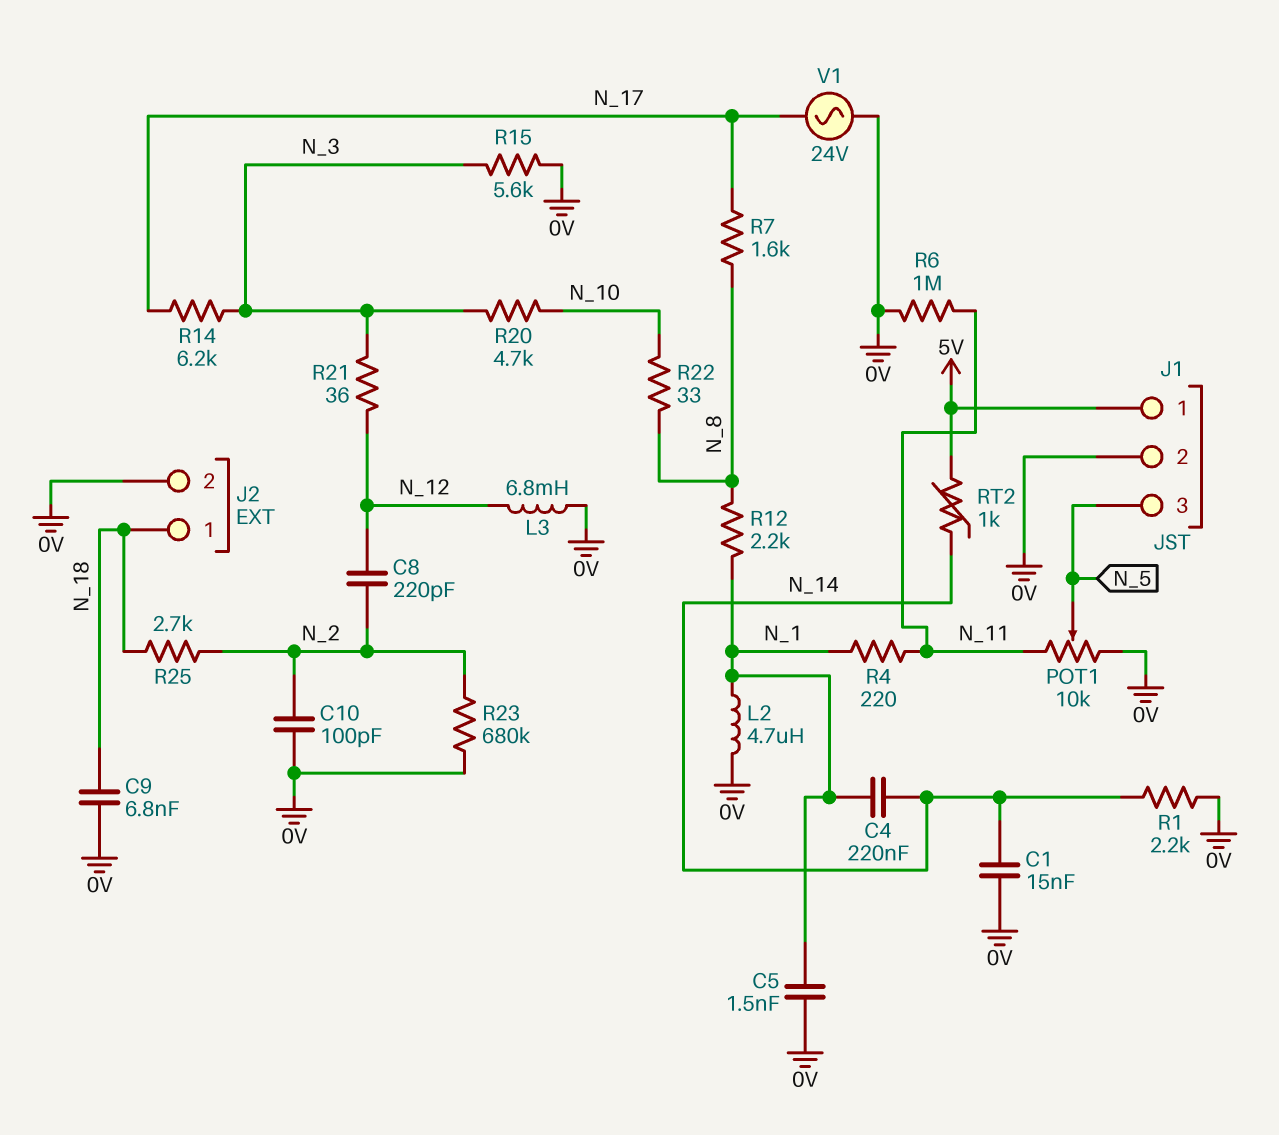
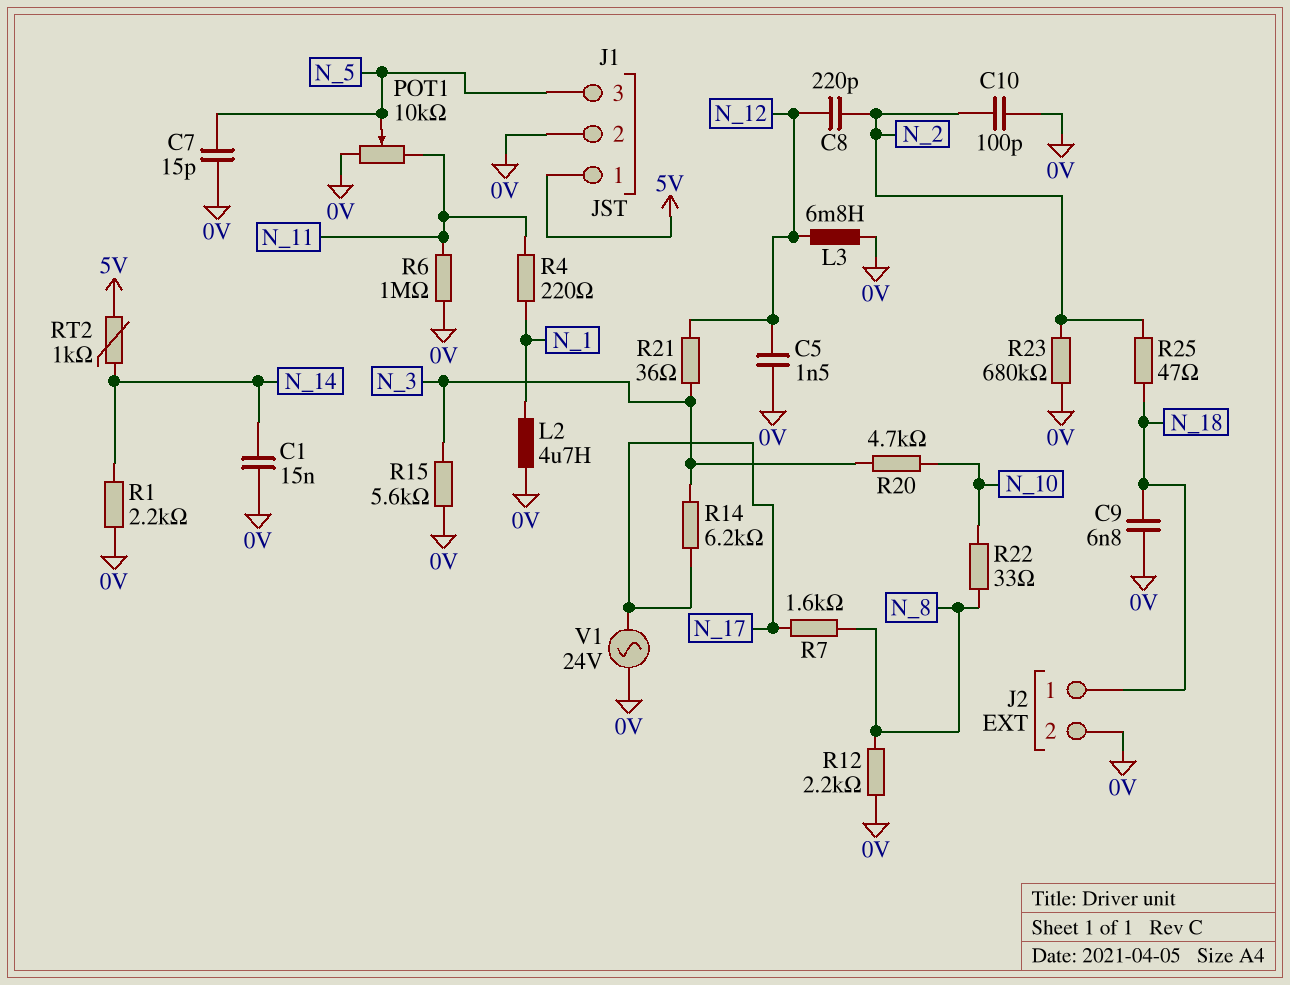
C4: 220nF (N_1, N_14) -> none
C5: 1.5nF (0V, N_1) -> 1.5nF (0V, N_12)
C7: none -> 15pF (0V, N_5)
R12: 2.2k (N_1, N_8) -> 2.2k (0V, N_8)
R25: 2.7k (N_2, N_18) -> 47 (N_2, N_18)

